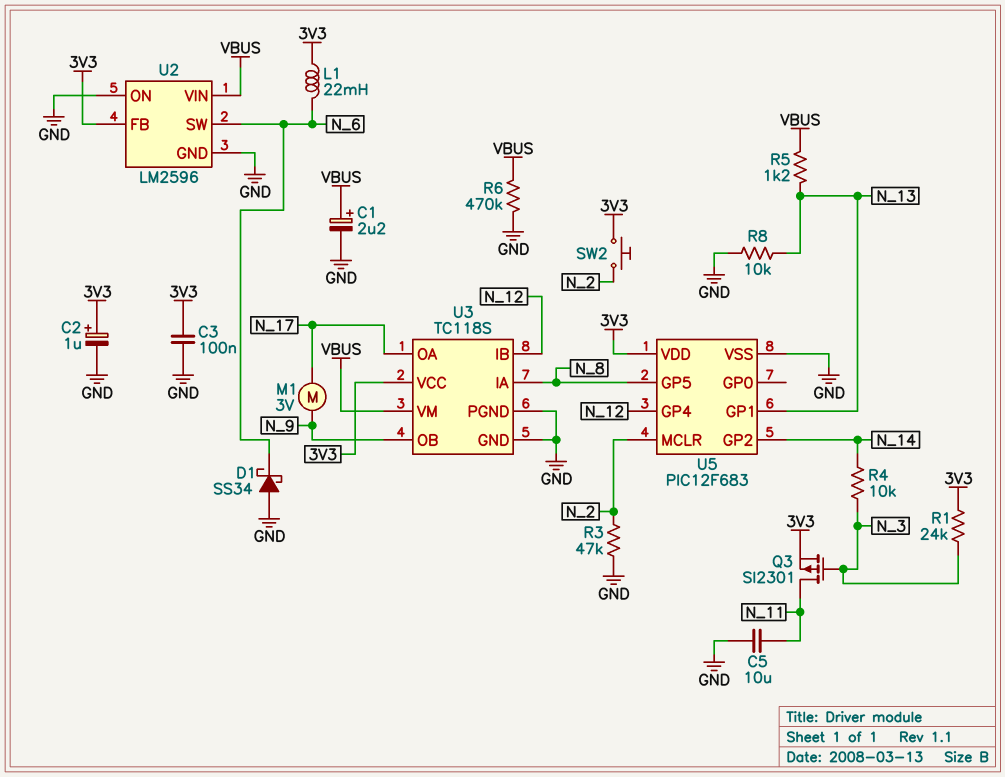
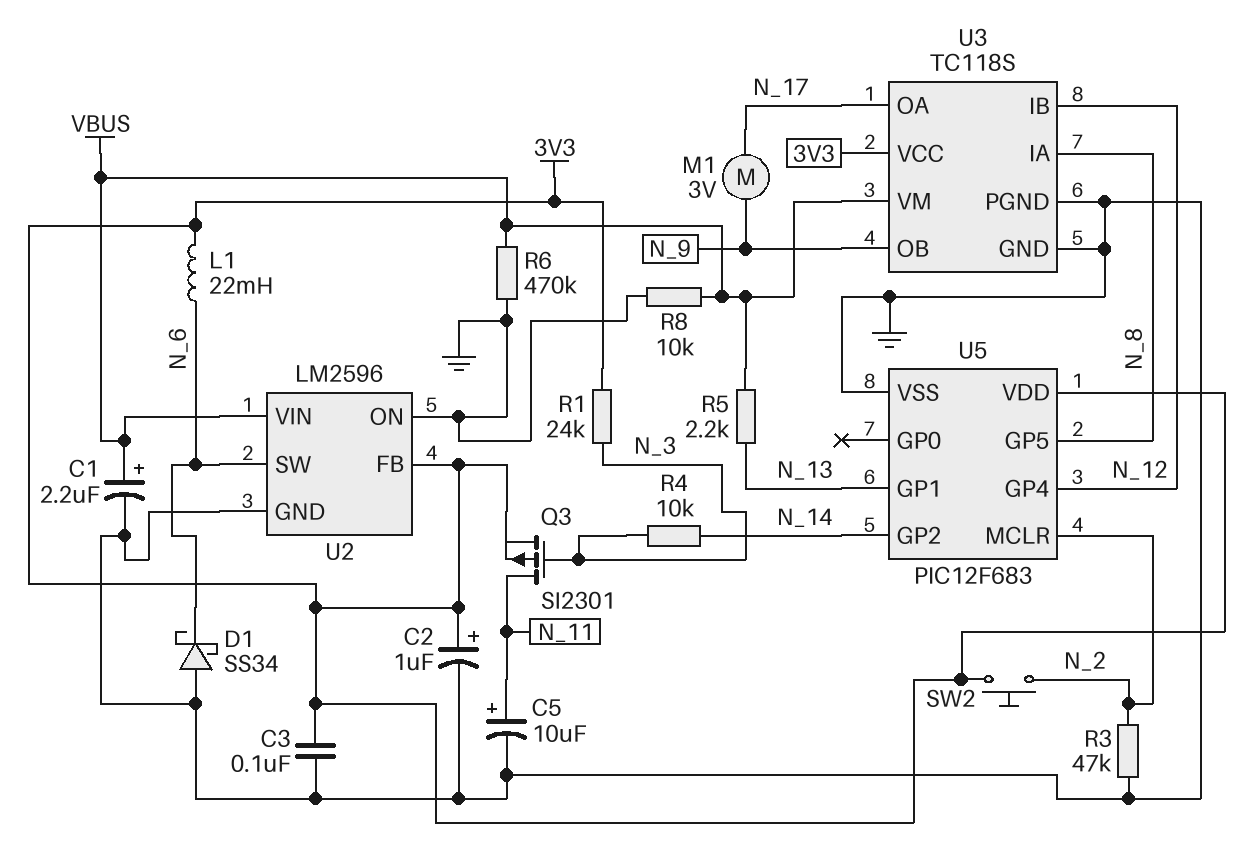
C5: 10uF (GND, N_11) -> 10uF (plus N_11, minus GND)
R5: 1.2k (N_13, VBUS) -> 2.2k (N_13, VBUS)
R8: 10k (GND, N_13) -> 10k (GND, VBUS)

